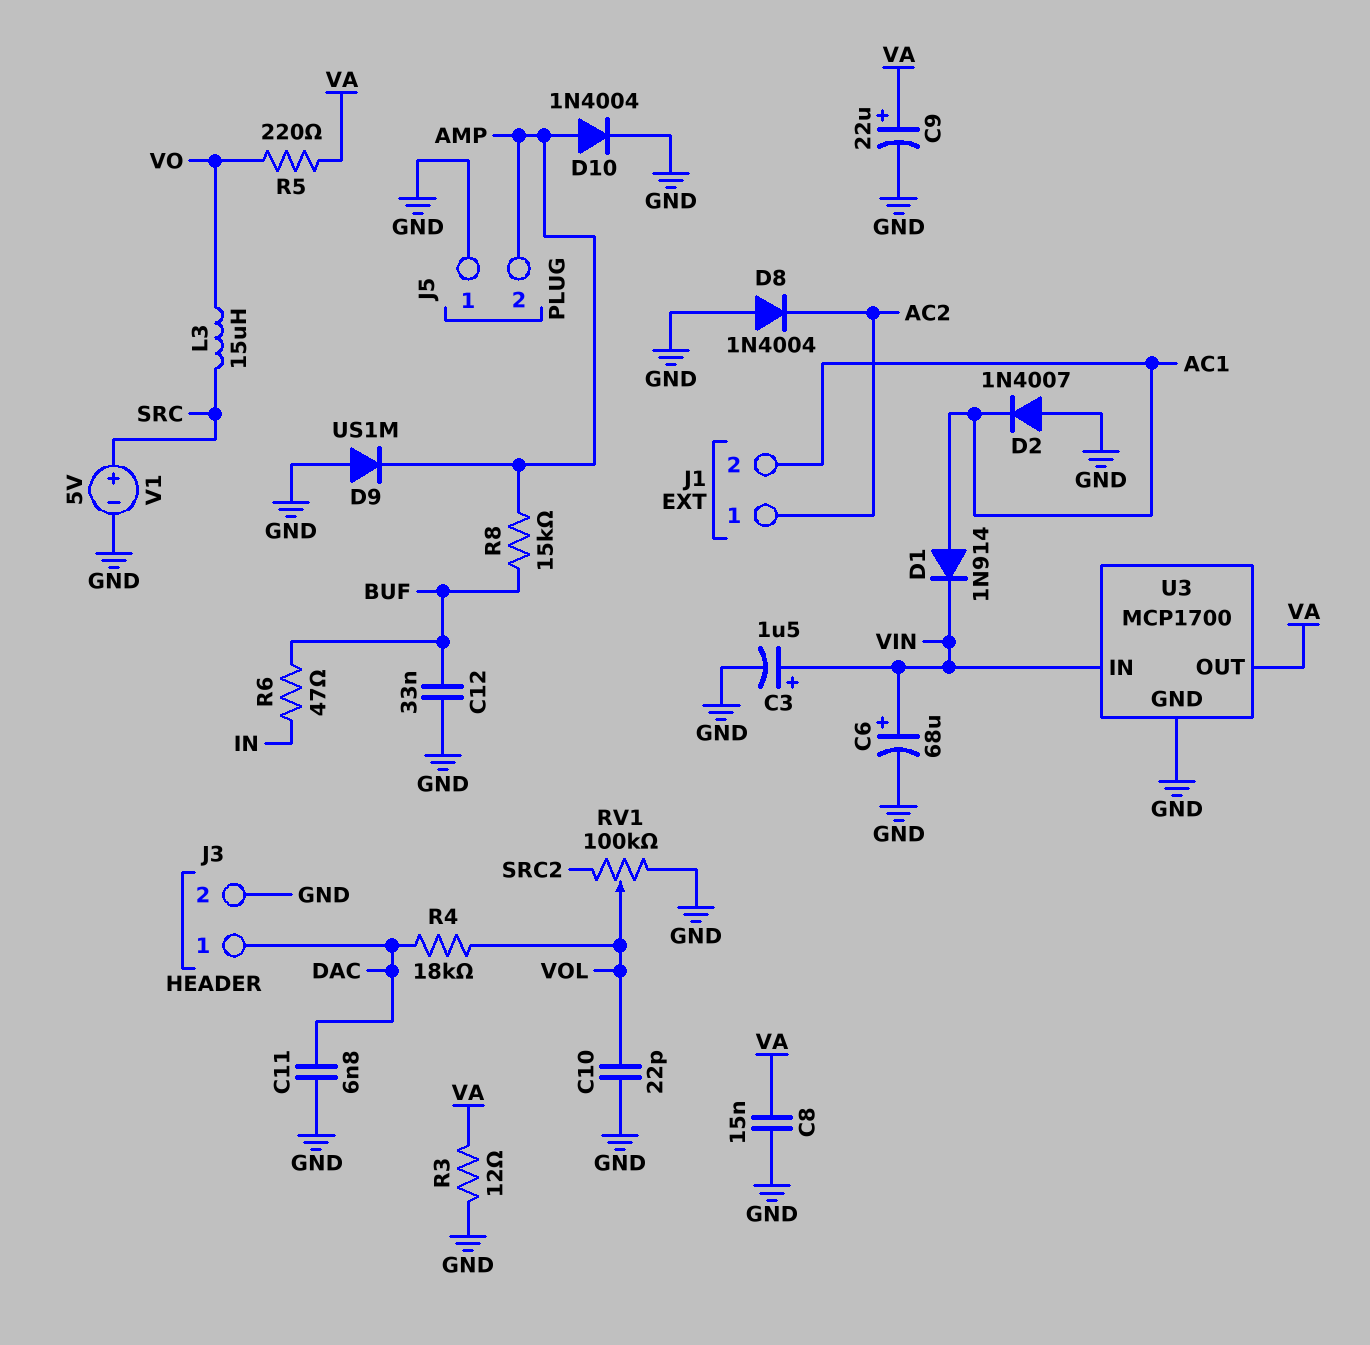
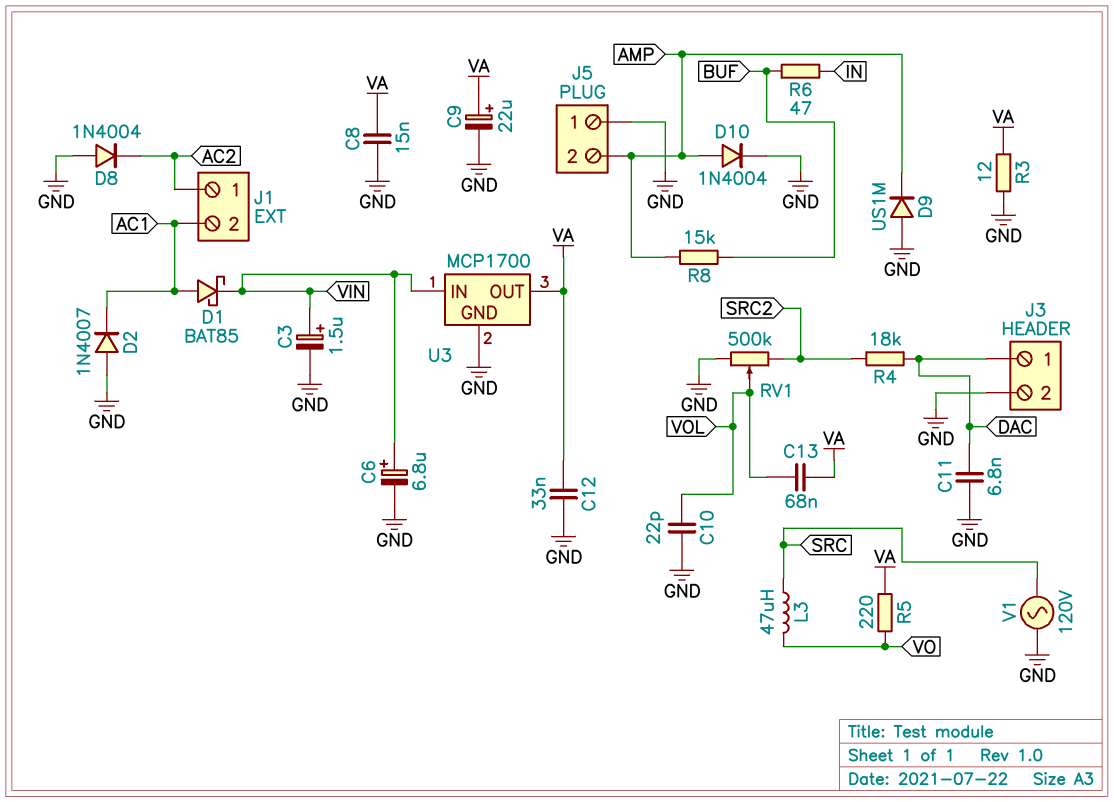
C6: 68uF (plus VIN, minus GND) -> 6.8uF (plus VIN, minus GND)
C12: 33nF (BUF, GND) -> 33nF (GND, VA)
C13: none -> 68nF (VA, VOL)
D1: diode 1N914 (A AC1, K VIN) -> schottky BAT85 (A AC1, K VIN)
L3: 15uH (SRC, VO) -> 47uH (SRC, VO)
R4: 18k (DAC, VOL) -> 18k (DAC, SRC2)
RV1: 100k (GND, SRC2, wiper VOL) -> 500k (GND, SRC2, wiper VOL)
V1: 5V (plus SRC, minus GND) -> AC 120V (GND, SRC)

